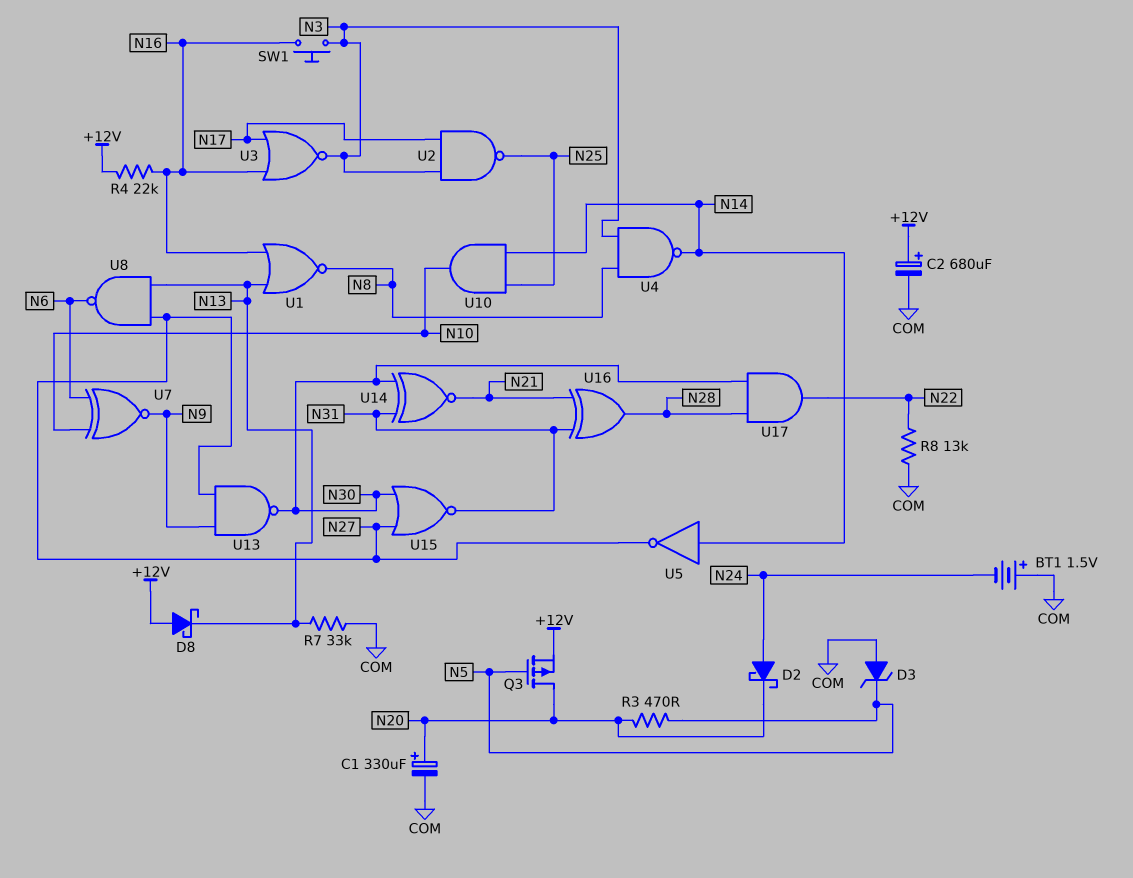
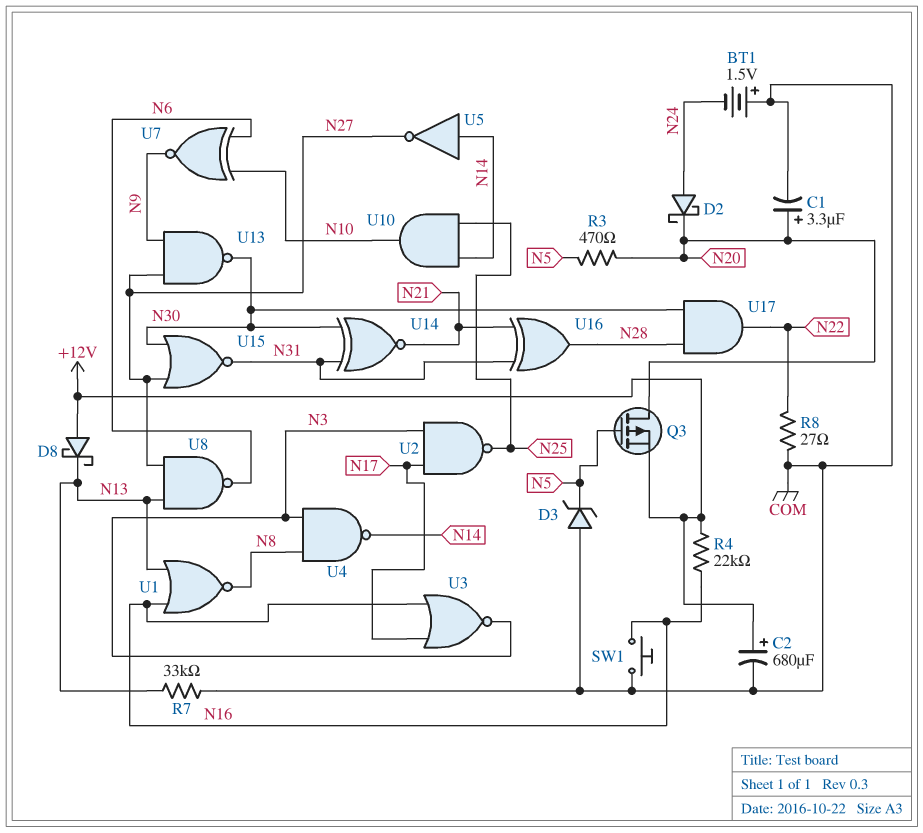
C1: 330uF (plus N20, minus COM) -> 3.3uF (plus N20, minus COM)
R8: 13k (COM, N22) -> 27 (COM, N22)
SW1: button (N3, N16) -> button (COM, N16)

